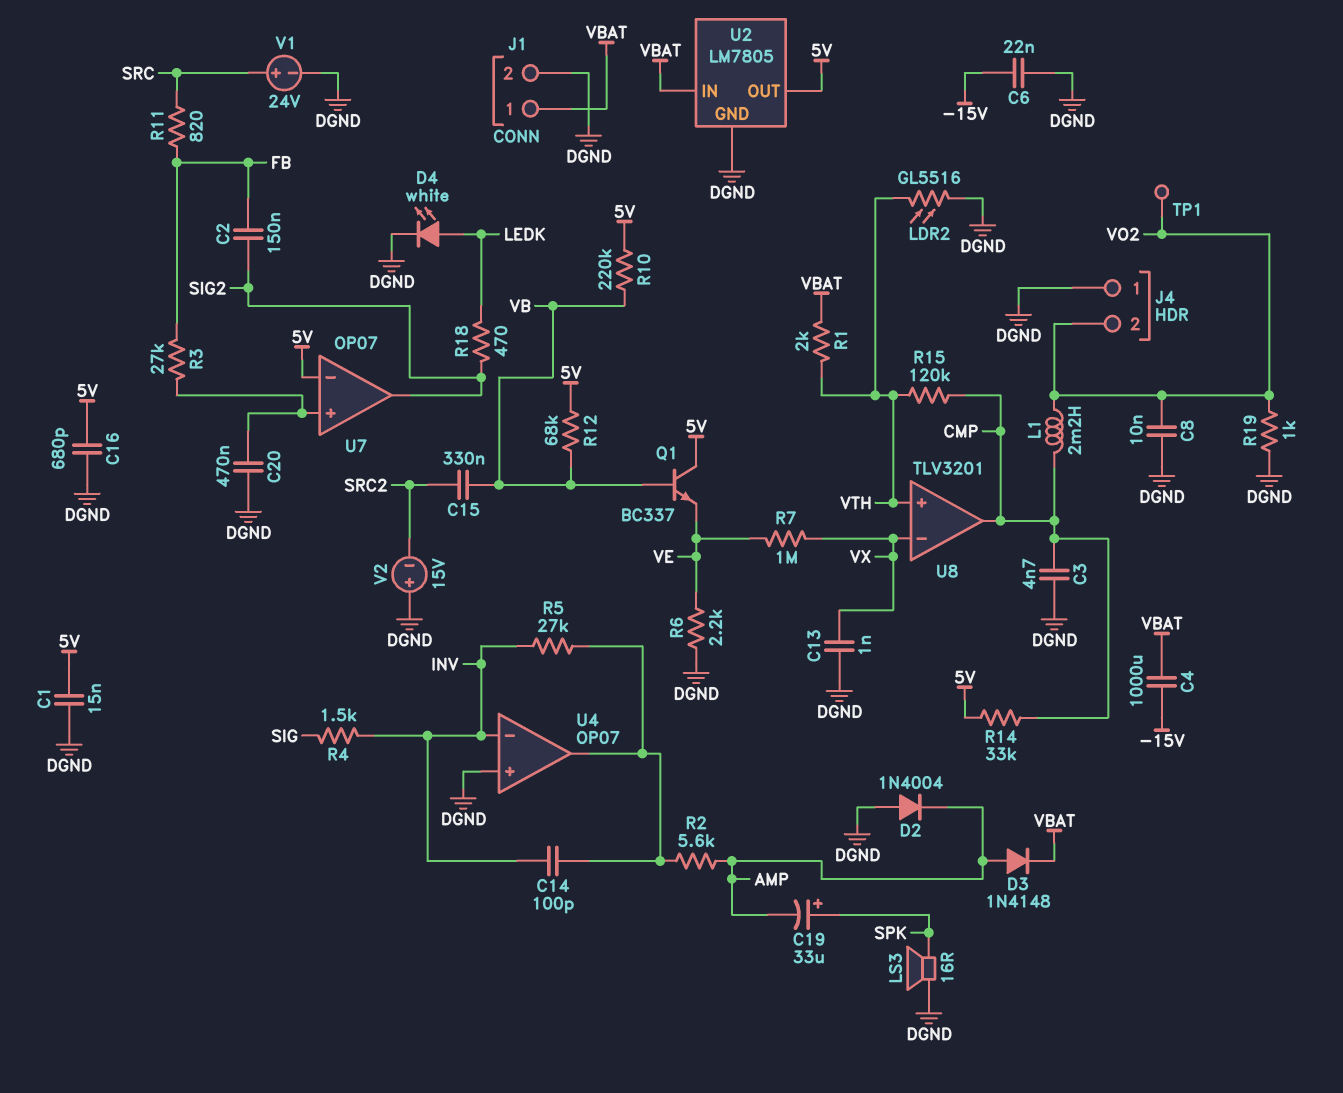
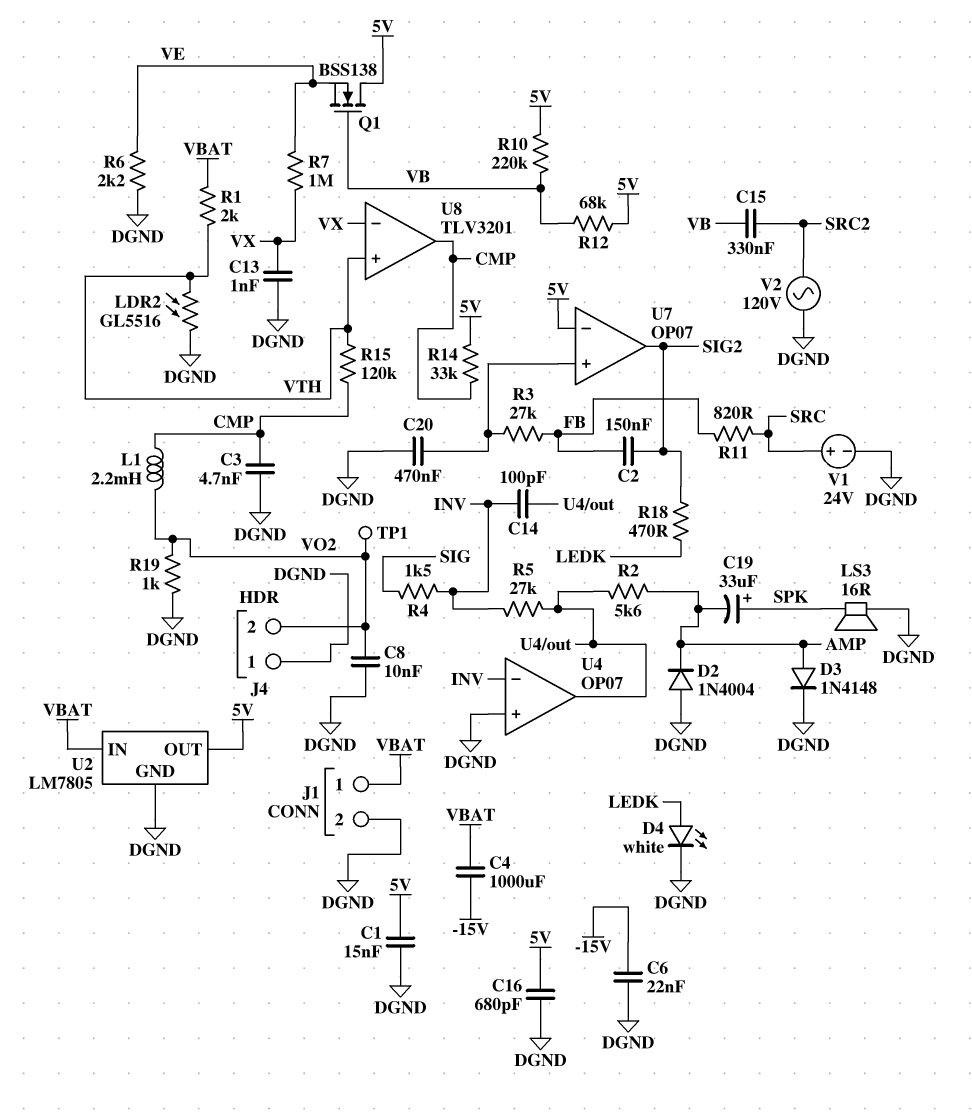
D3: diode 1N4148 (A AMP, K VBAT) -> diode 1N4148 (A AMP, K DGND)
Q1: NPN BC337 (B VB, C 5V, E VE) -> NMOS BSS138 (G VB, D 5V, S VE)
V2: 15V (plus DGND, minus SRC2) -> AC 120V (DGND, SRC2)

